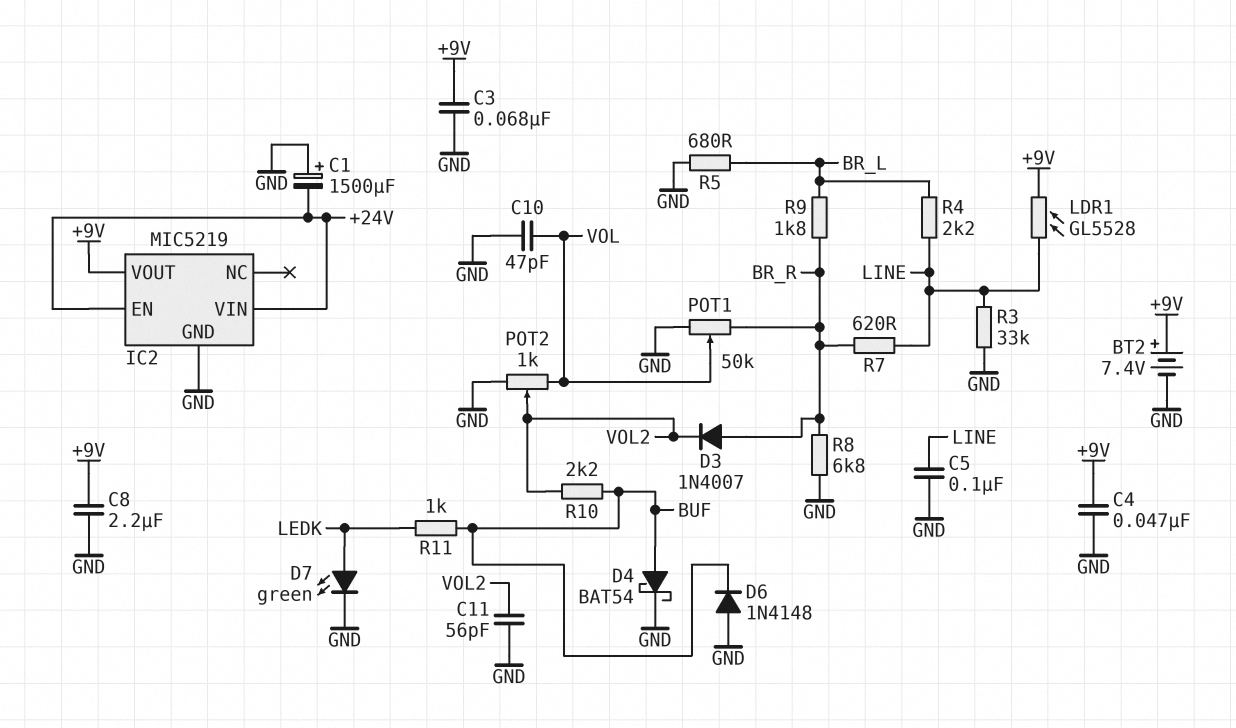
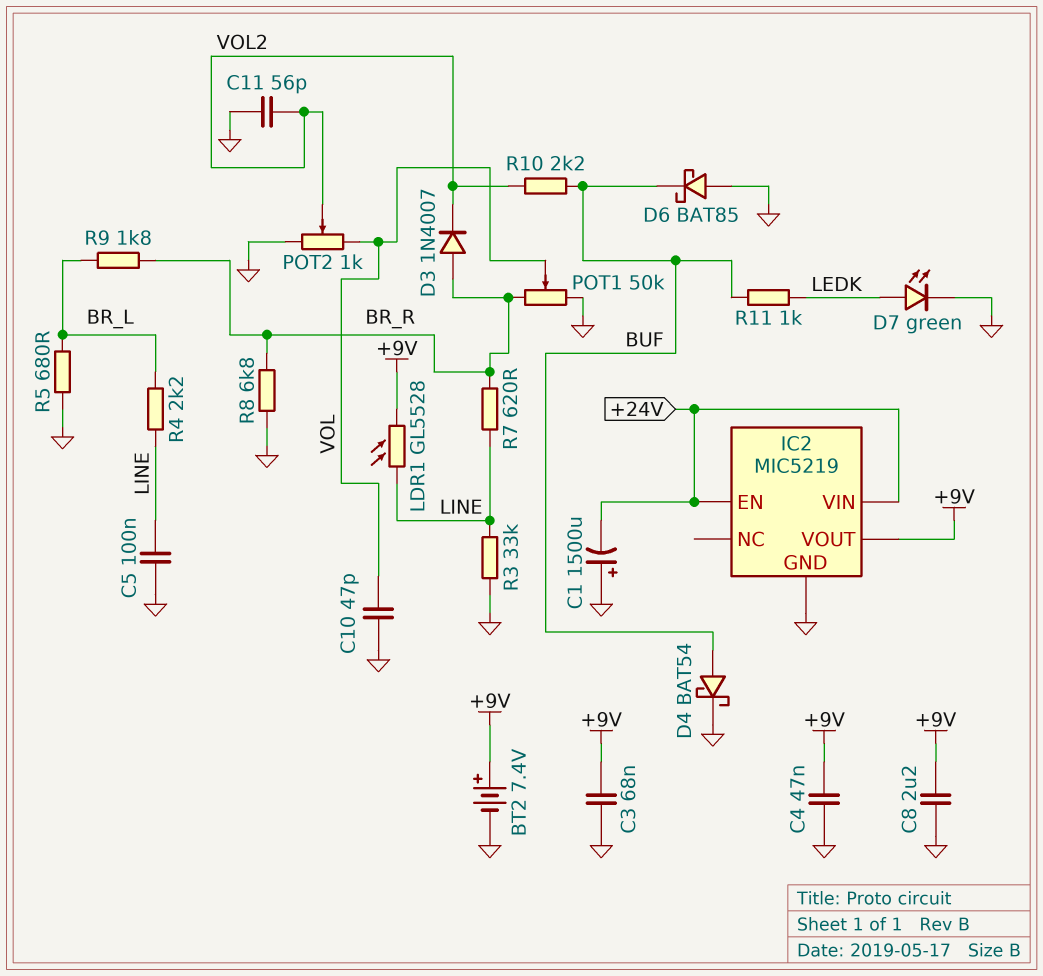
D6: diode 1N4148 (A GND, K BUF) -> schottky BAT85 (A GND, K BUF)

